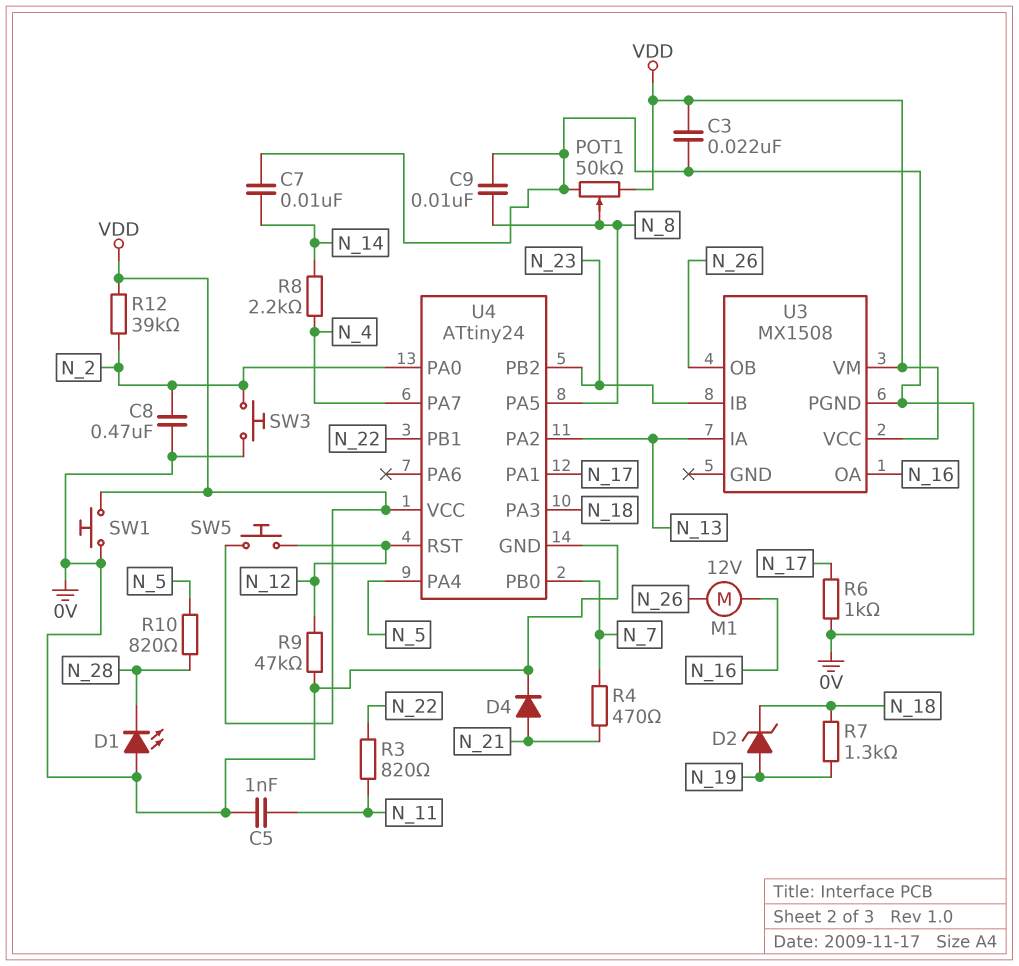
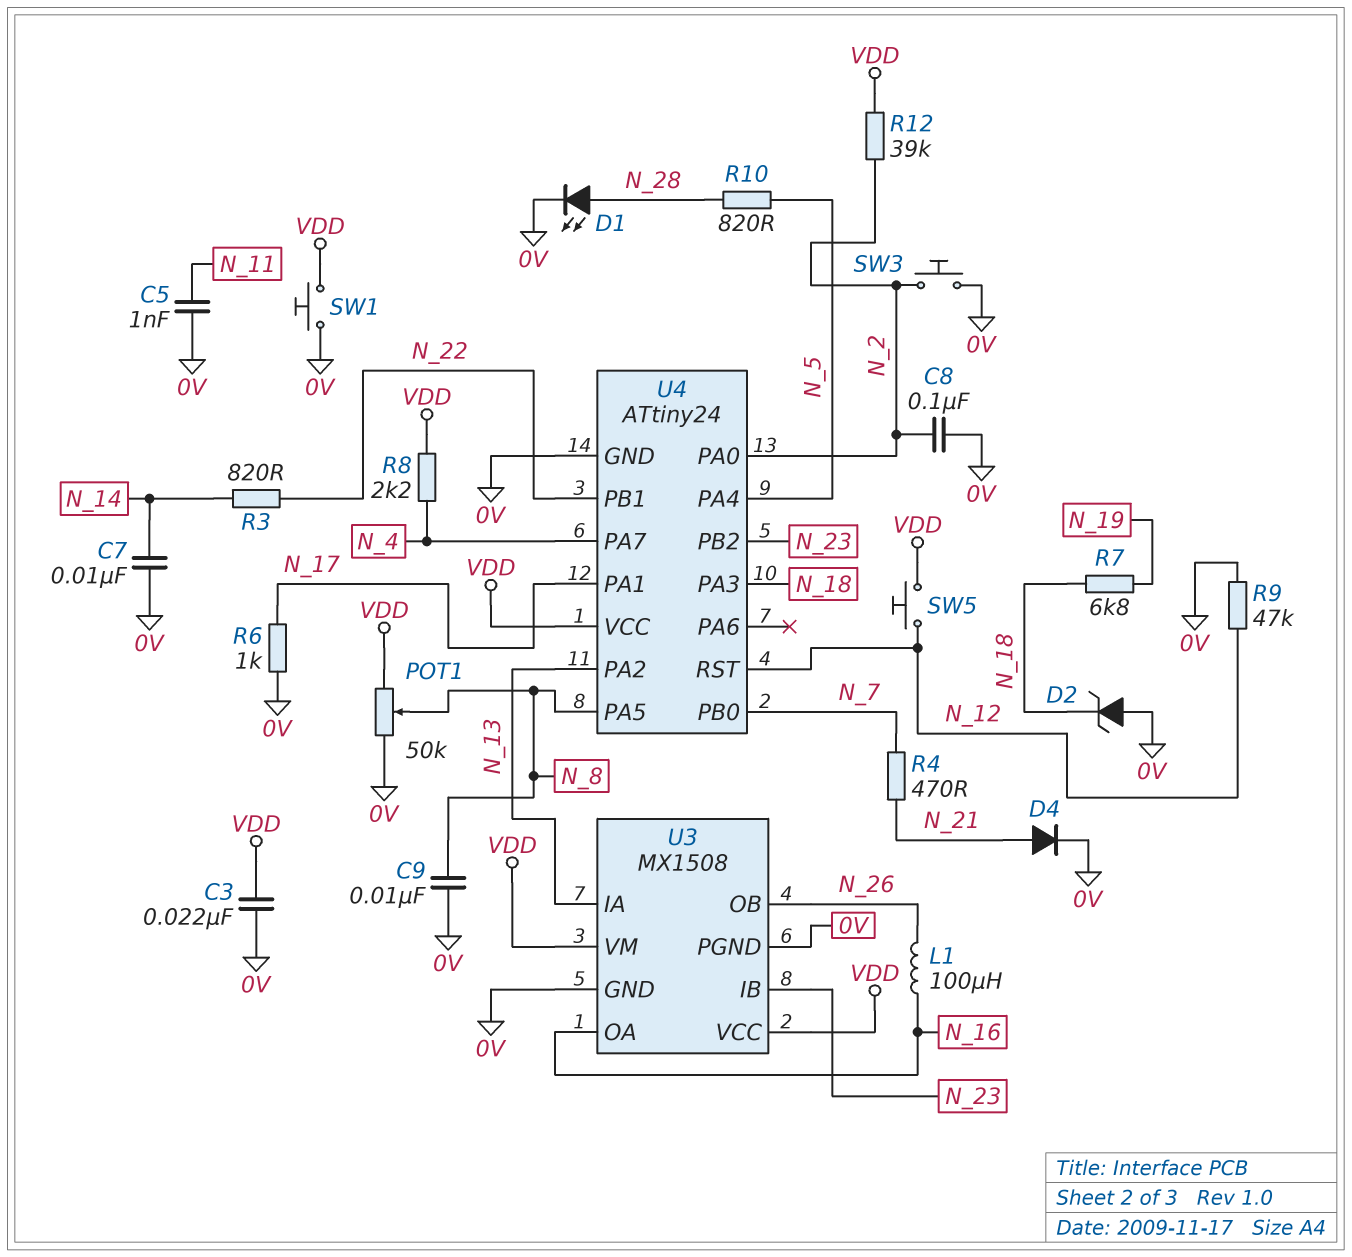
C8: 470nF (0V, N_2) -> 100nF (0V, N_2)
D1: LED (A 0V, K N_28) -> LED (A N_28, K 0V)
D2: zener (A N_19, K N_18) -> zener (A 0V, K N_18)
L1: none -> 100uH (N_16, N_26)
M1: motor 12V (N_16, N_26) -> none
R3: 820 (N_11, N_22) -> 820 (N_14, N_22)
R7: 1.3k (N_18, N_19) -> 6.8k (N_18, N_19)
R8: 2.2k (N_4, N_14) -> 2.2k (N_4, VDD)
U3 pin GND: none -> 0V

